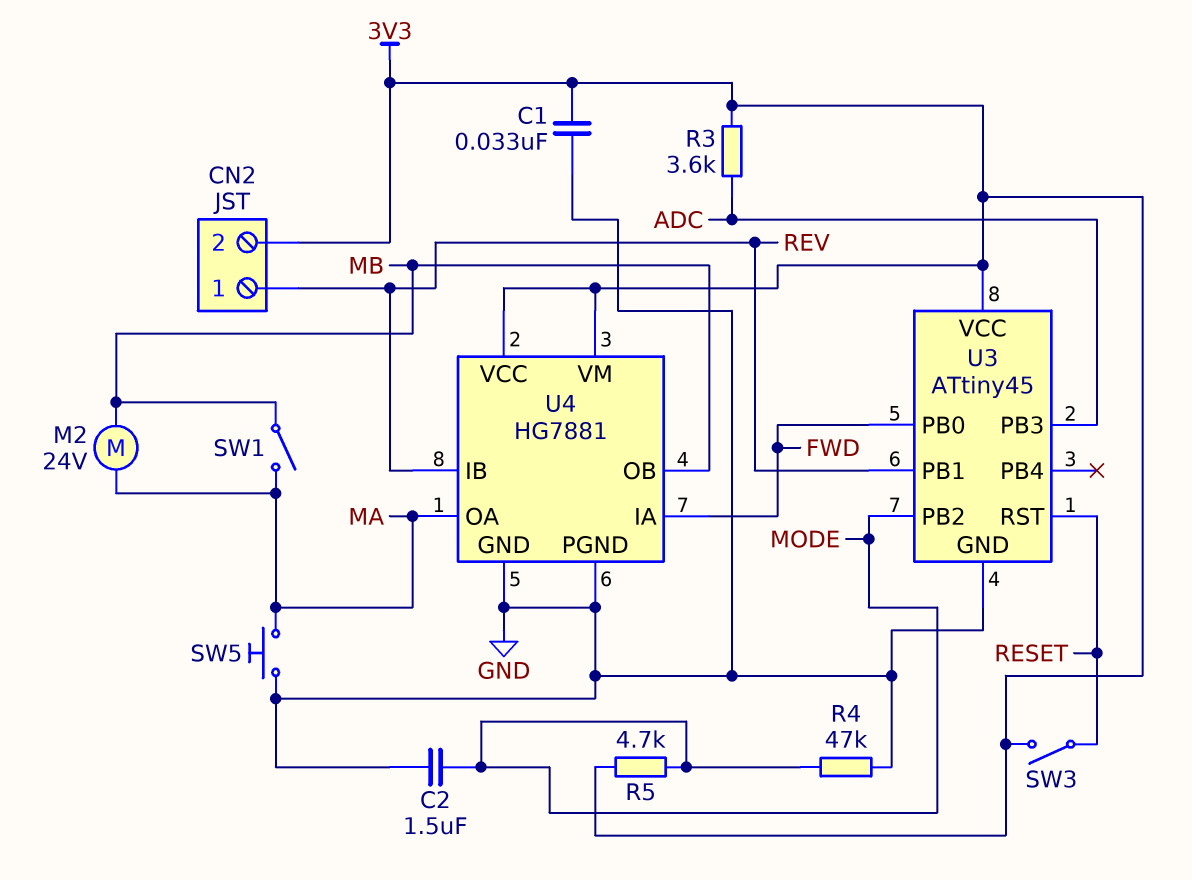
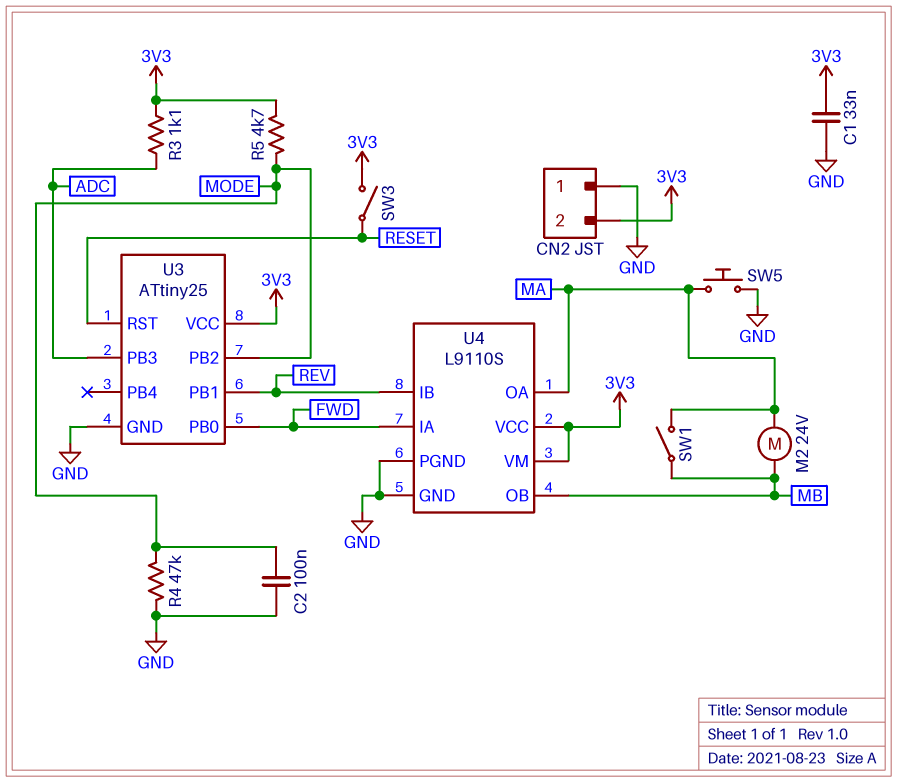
C2: 1.5uF (GND, MODE) -> 100nF (GND, MODE)
CN2 pin 1: REV -> GND
R3: 3.6k (3V3, ADC) -> 1.1k (3V3, ADC)
U3: ATtiny45 -> ATtiny25
U4: HG7881 -> L9110S

